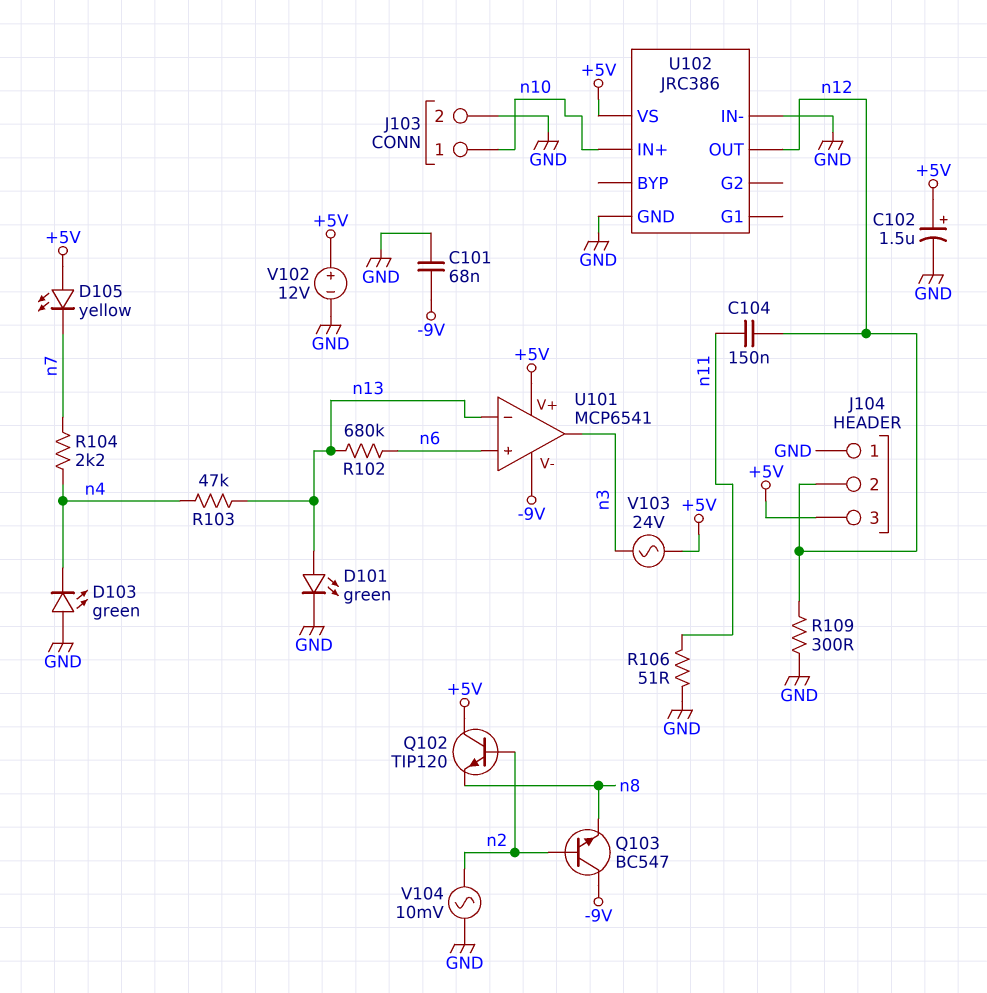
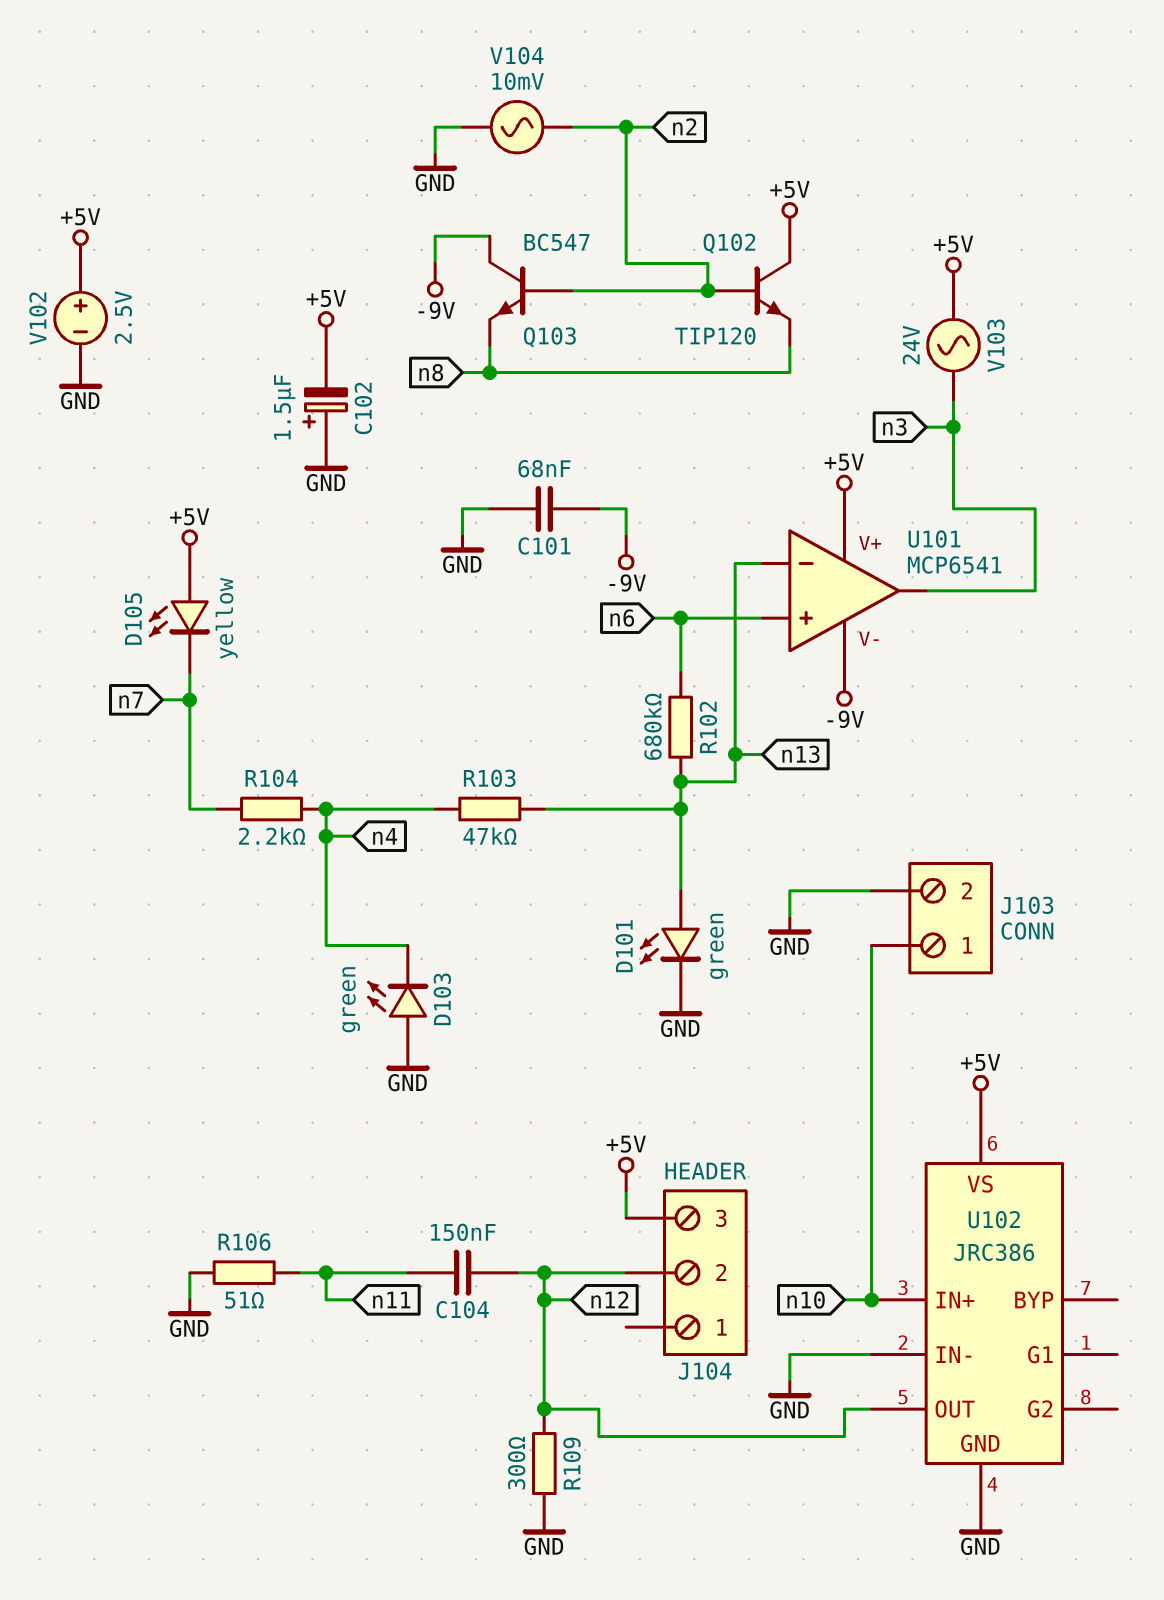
C102: 1.5uF (plus +5V, minus GND) -> 1.5uF (plus GND, minus +5V)
J104 pin 1: GND -> none
V102: 12V (plus +5V, minus GND) -> 2.5V (plus +5V, minus GND)

